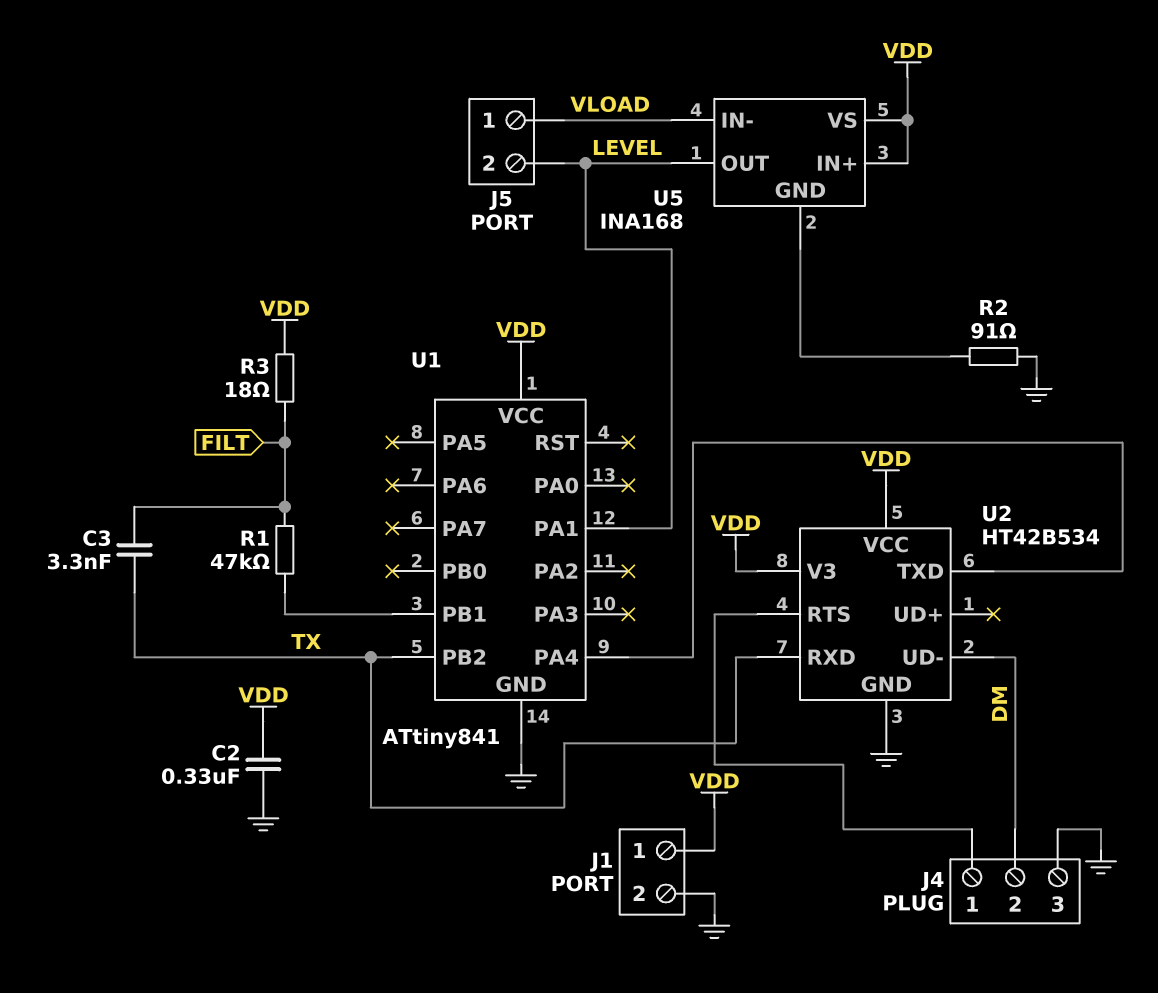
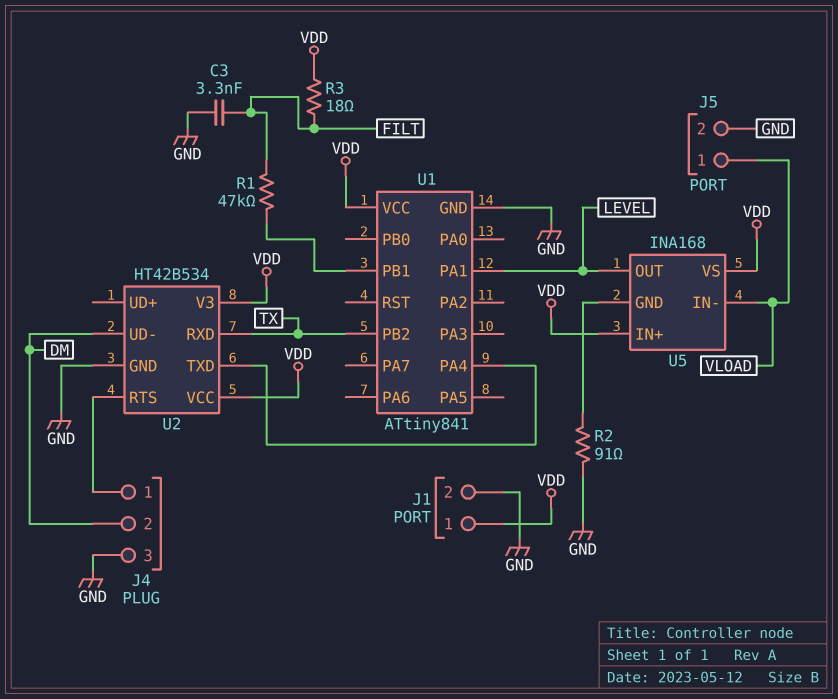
C2: 330nF (GND, VDD) -> none
C3: 3.3nF (FILT, TX) -> 3.3nF (FILT, GND)
J5 pin 2: LEVEL -> GND

